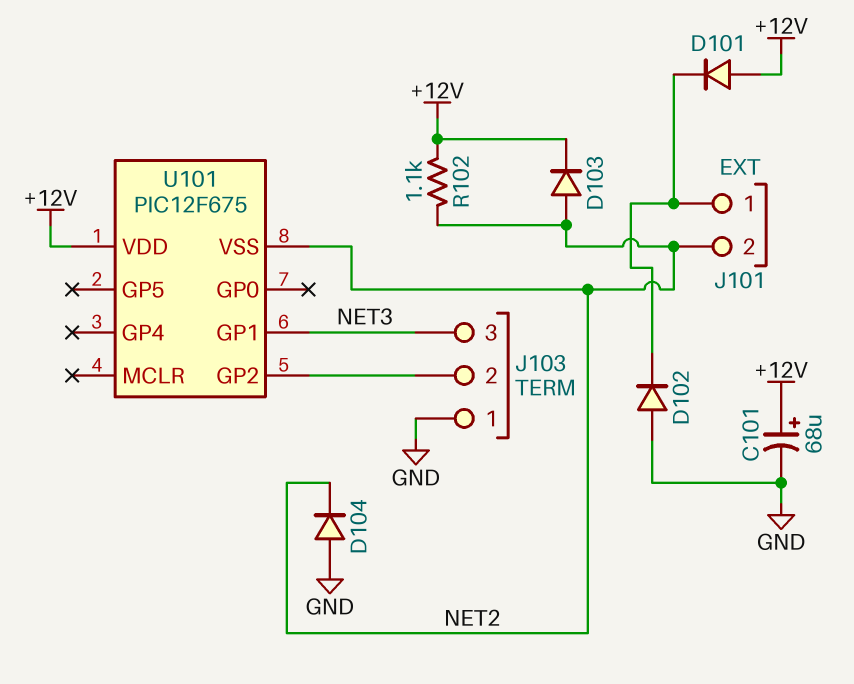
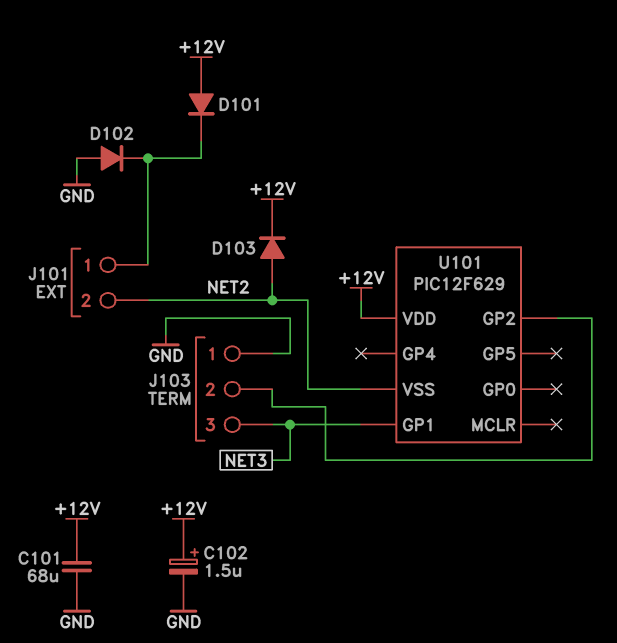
C101: 68uF (plus +12V, minus GND) -> 68uF (+12V, GND)
C102: none -> 1.5uF (plus +12V, minus GND)
D104: diode (A GND, K NET2) -> none
R102: 1.1k (+12V, NET2) -> none
U101: PIC12F675 -> PIC12F629

